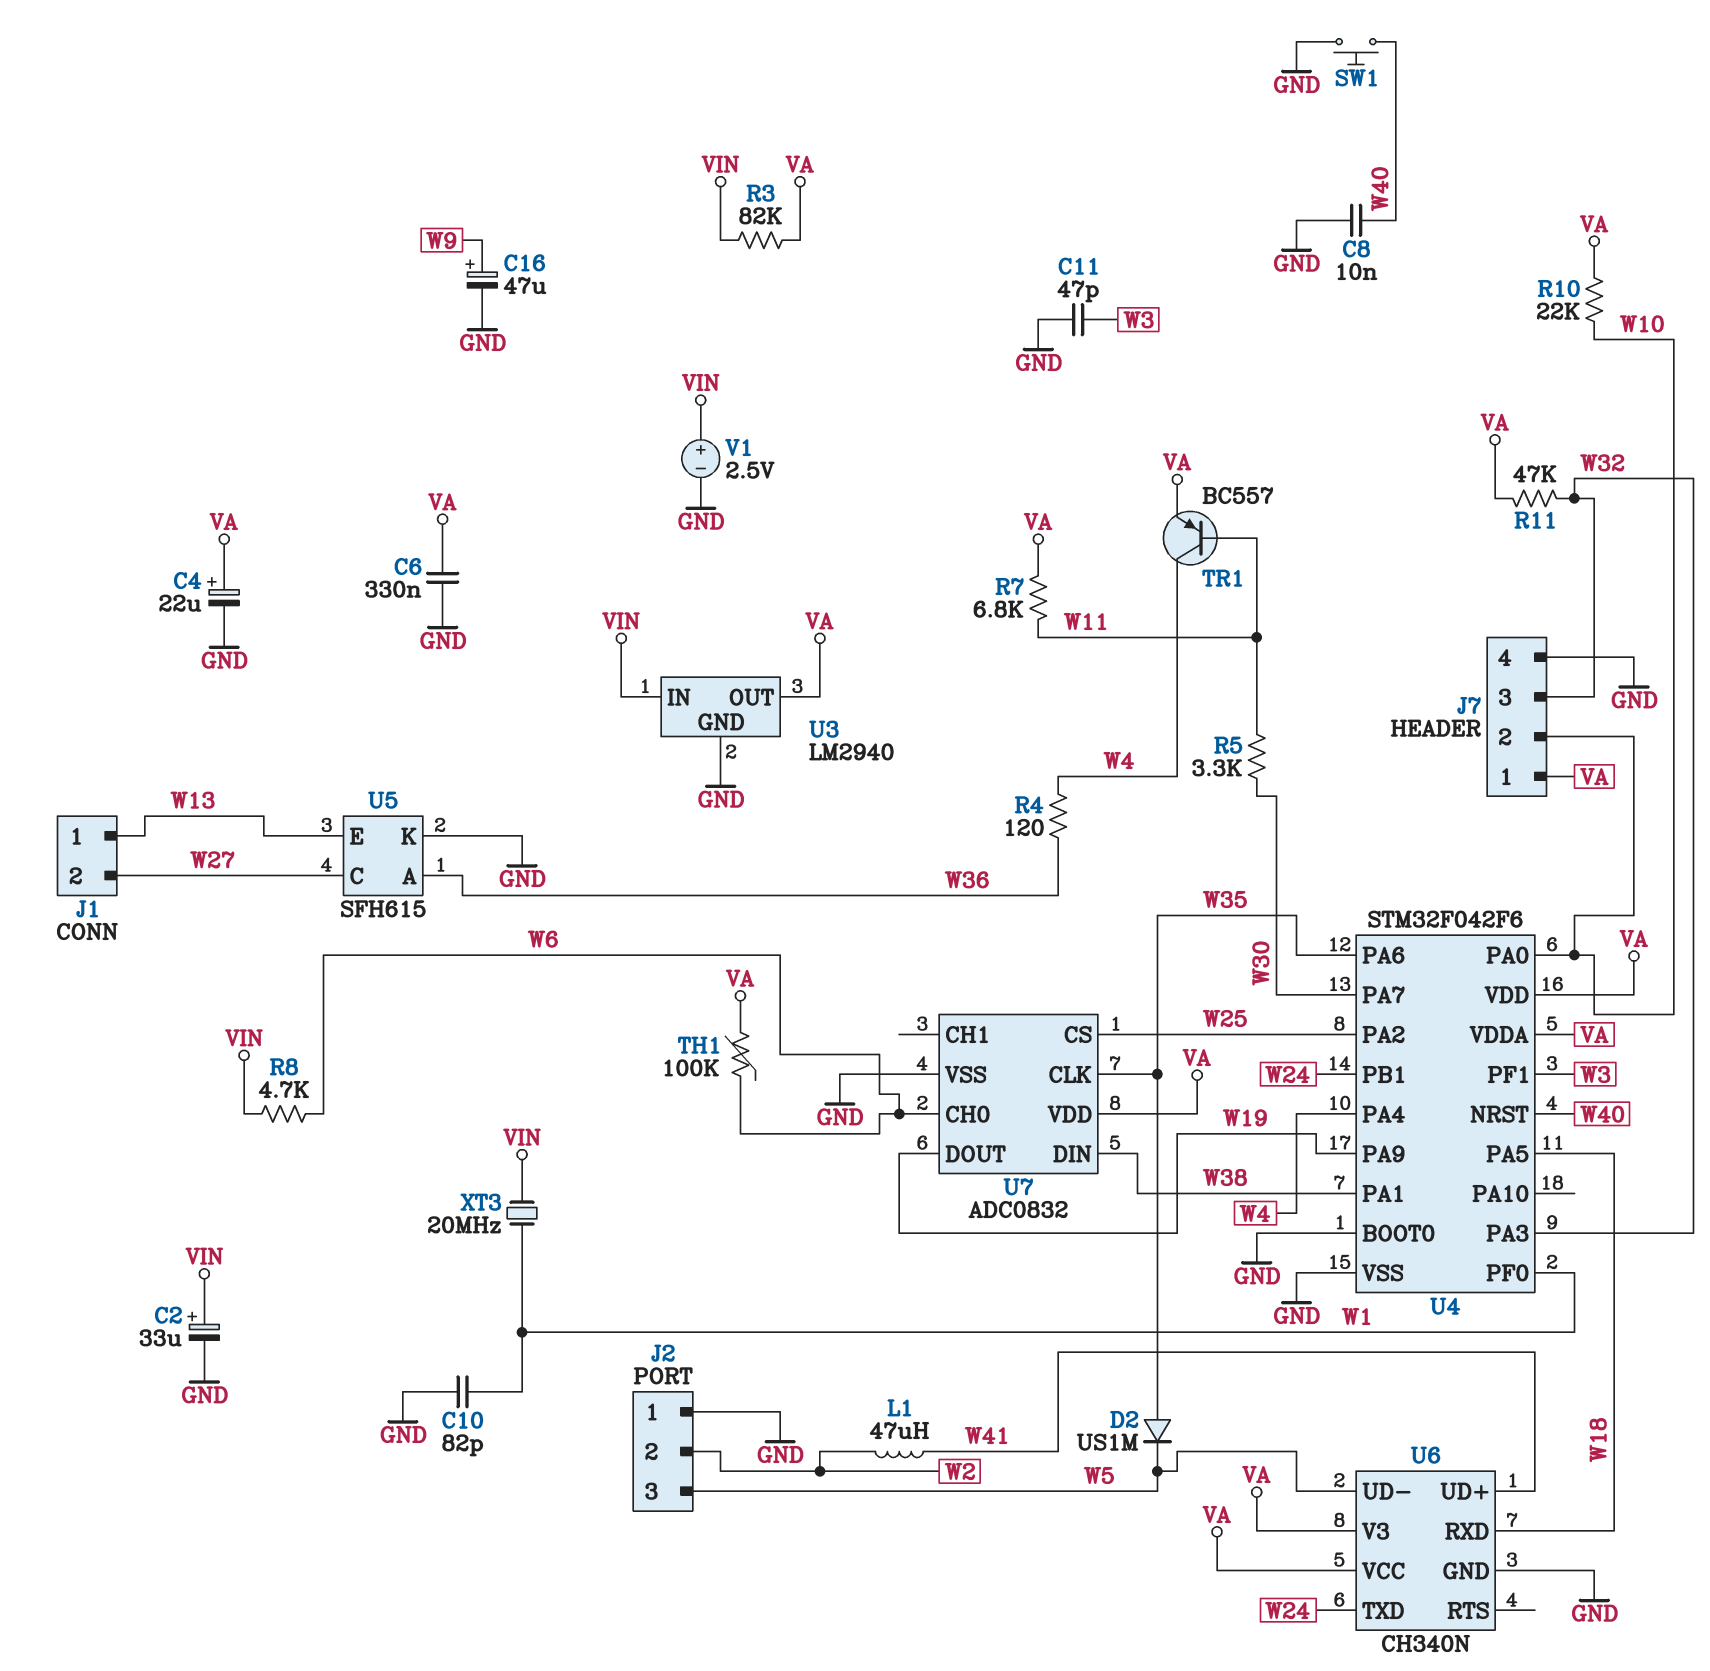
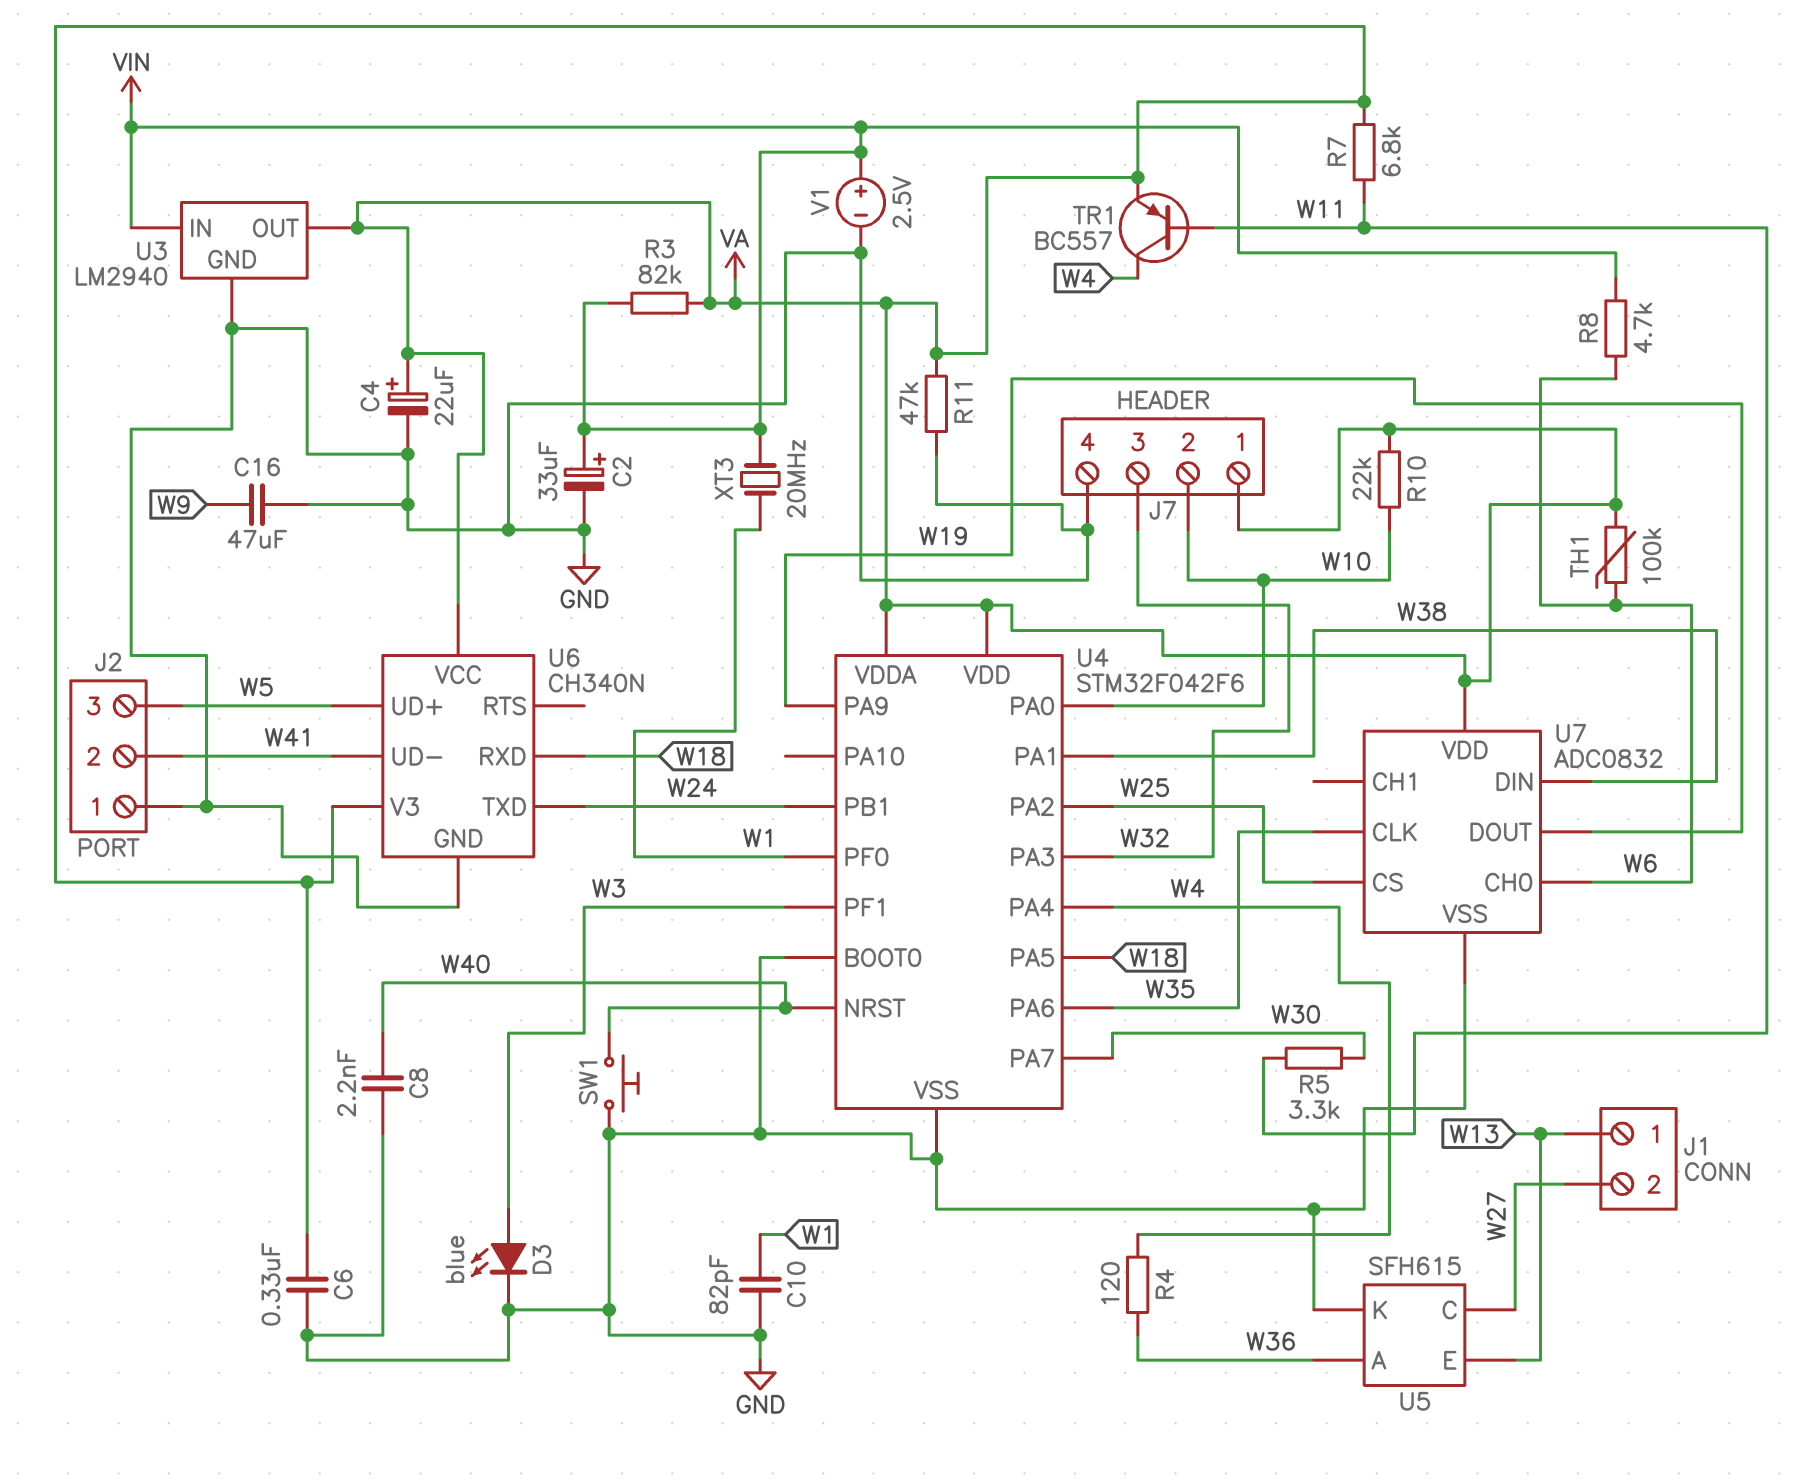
C8: 10nF (GND, W40) -> 2.2nF (GND, W40)
C11: 47pF (GND, W3) -> none
C16: 47uF (plus W9, minus GND) -> 47uF (GND, W9)
D2: diode US1M (A W35, K W5) -> none
D3: none -> LED blue (A W3, K GND)
J2 pin 2: W2 -> W41
L1: 47uH (W2, W41) -> none
R11: 47k (VA, W32) -> 47k (GND, VA)
U6 pin UD+: W41 -> W5
U6 pin UD-: W5 -> W41

